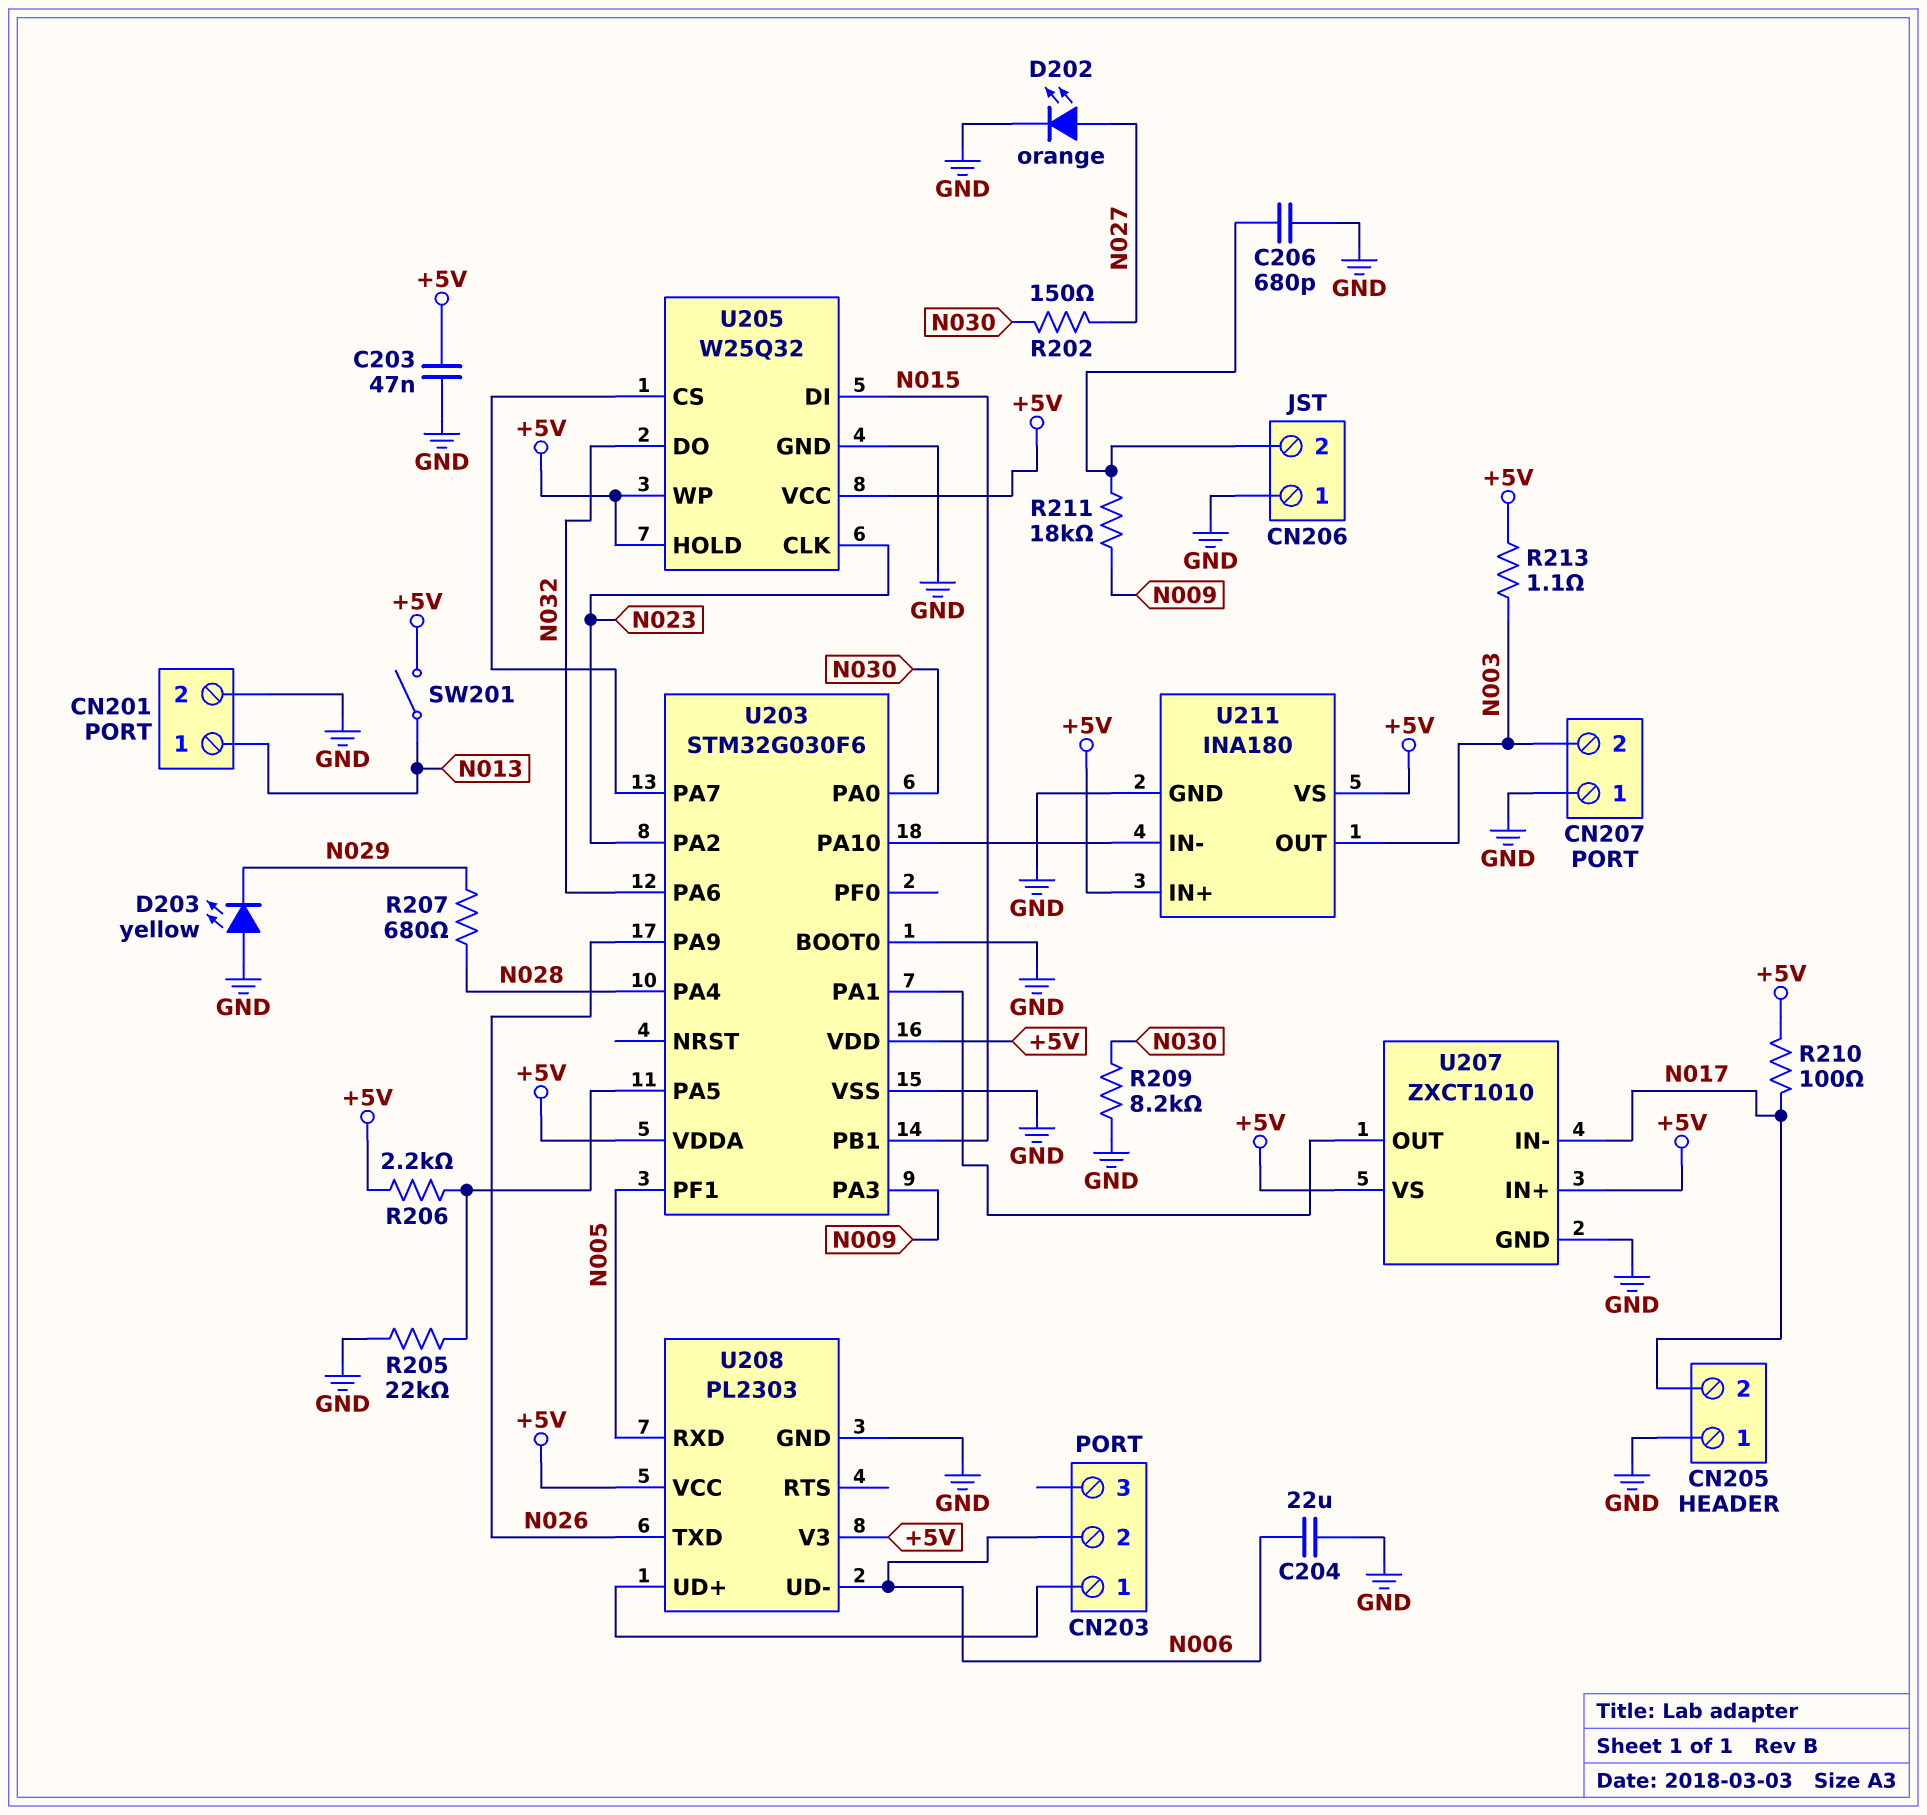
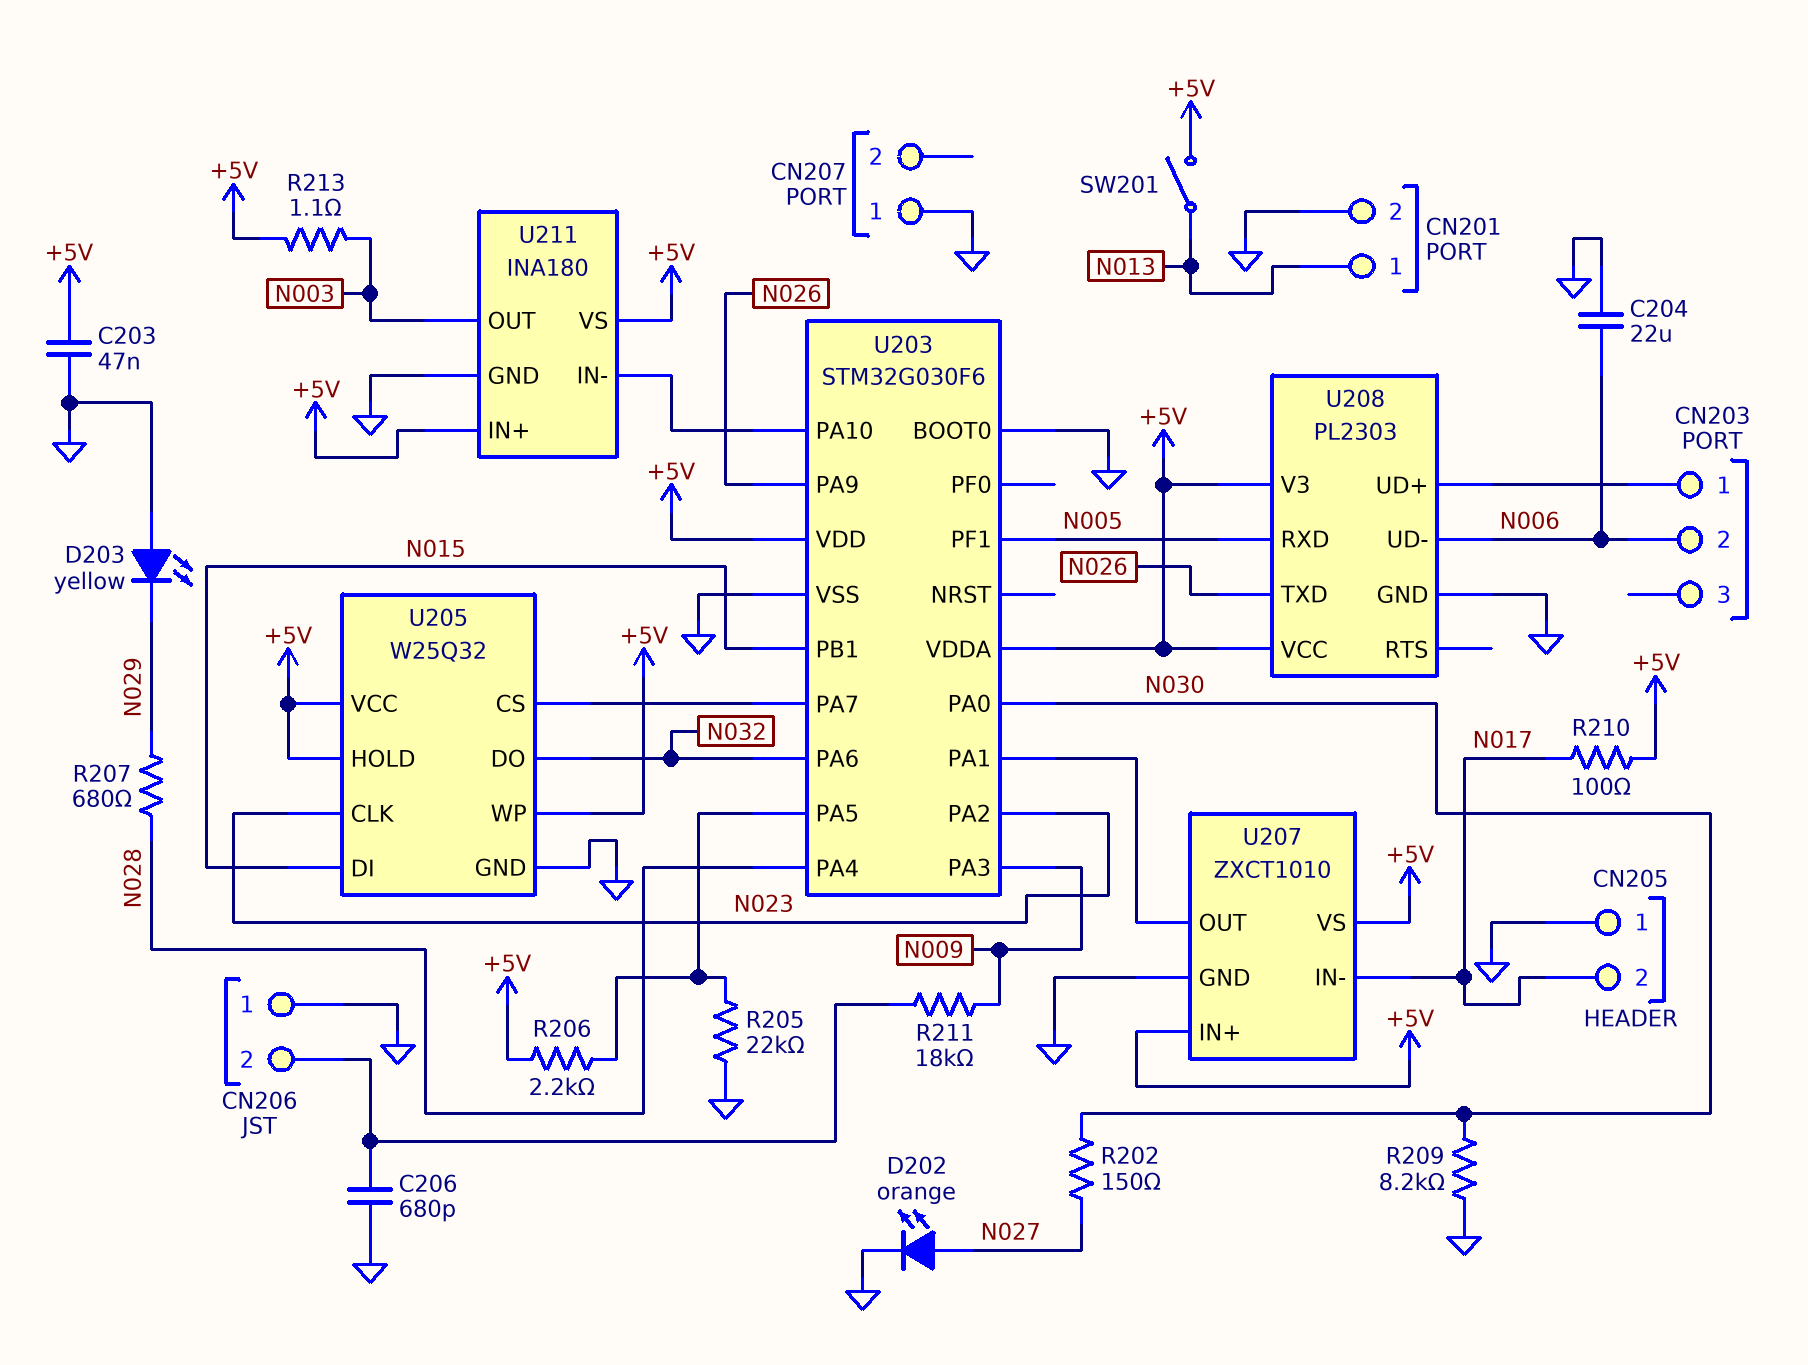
CN207 pin 2: N003 -> none

